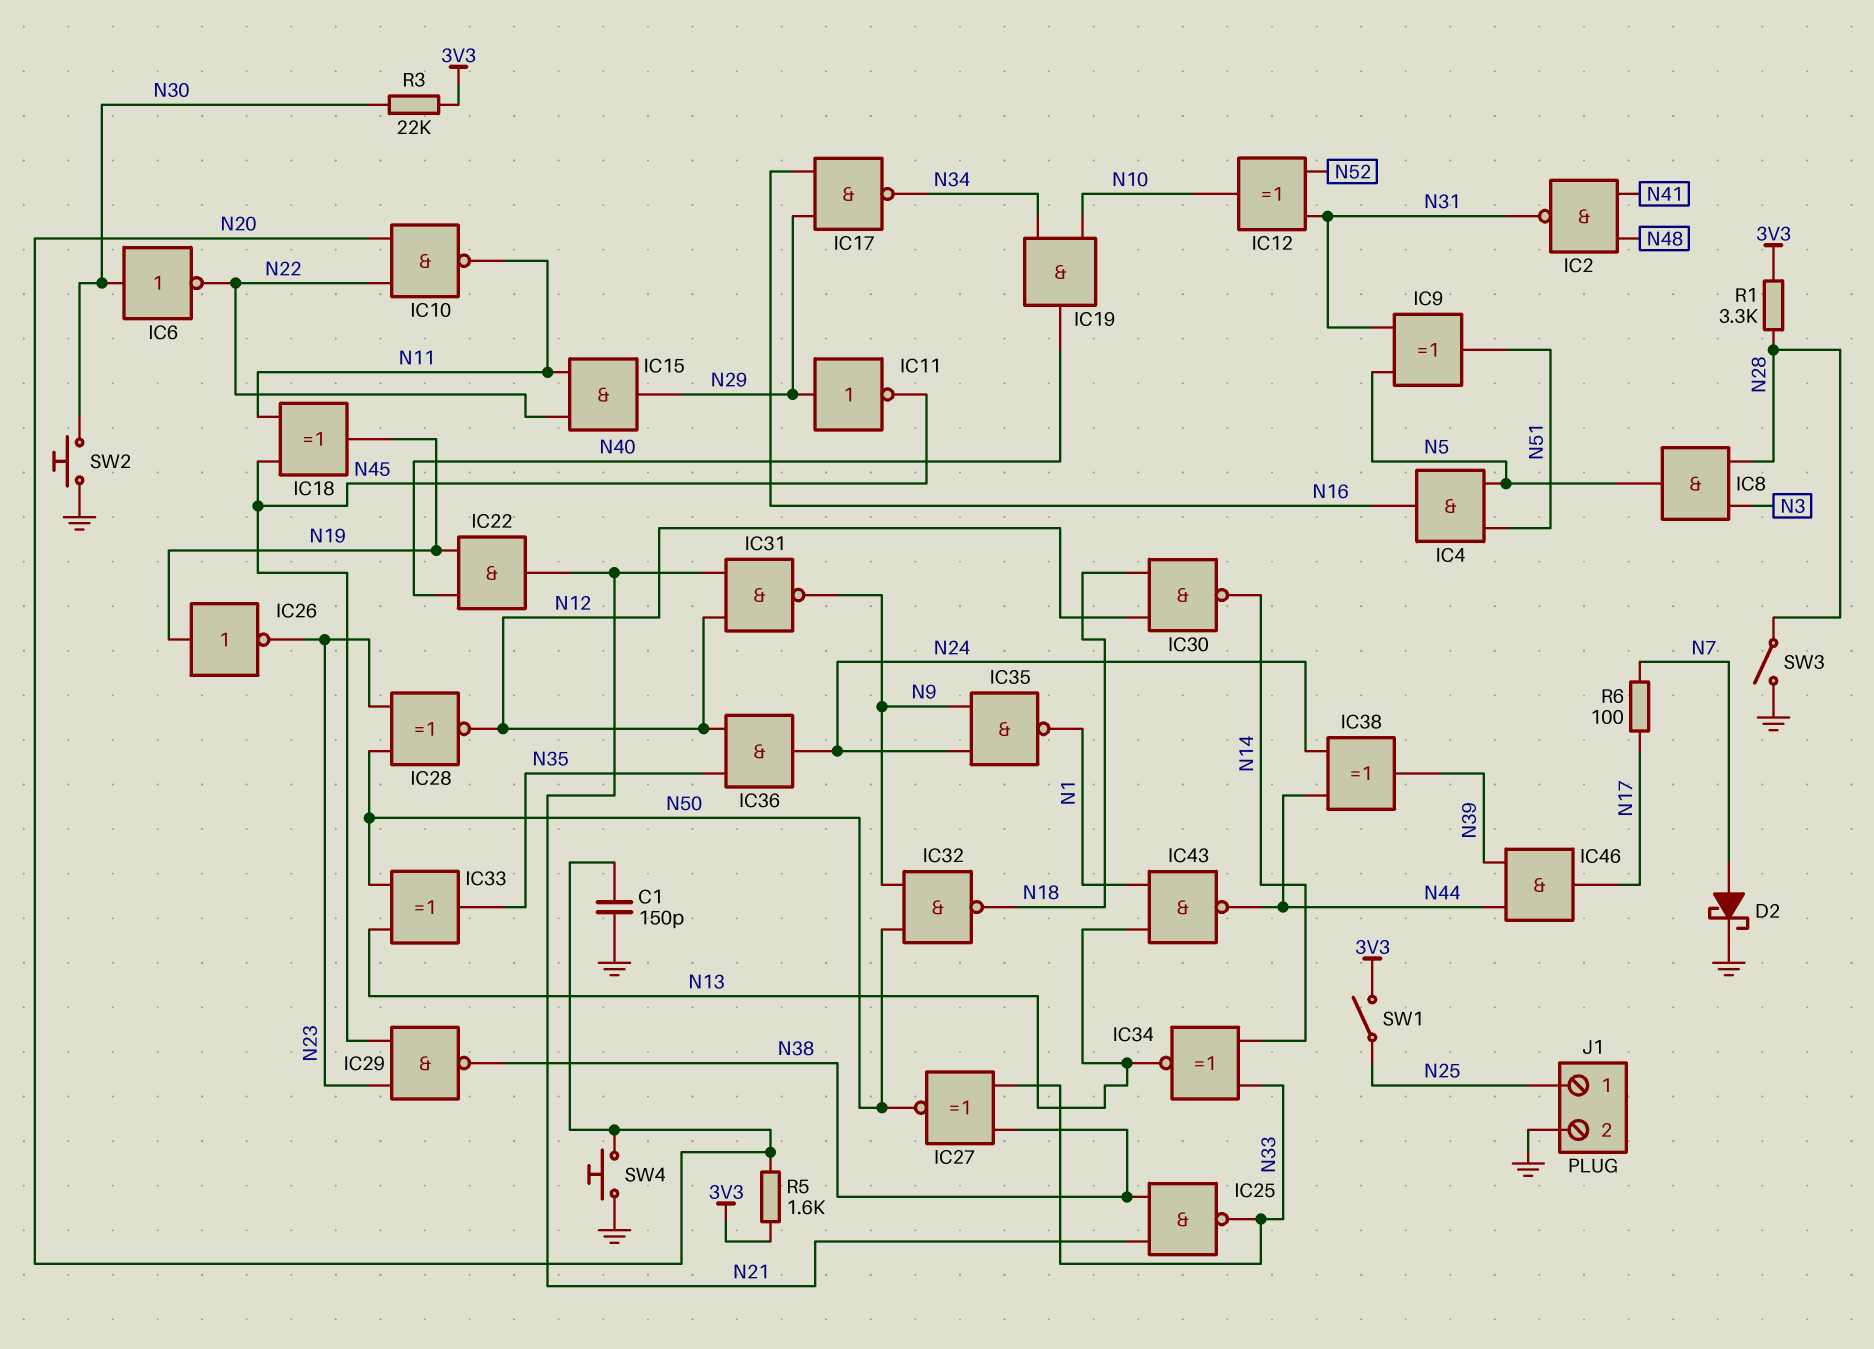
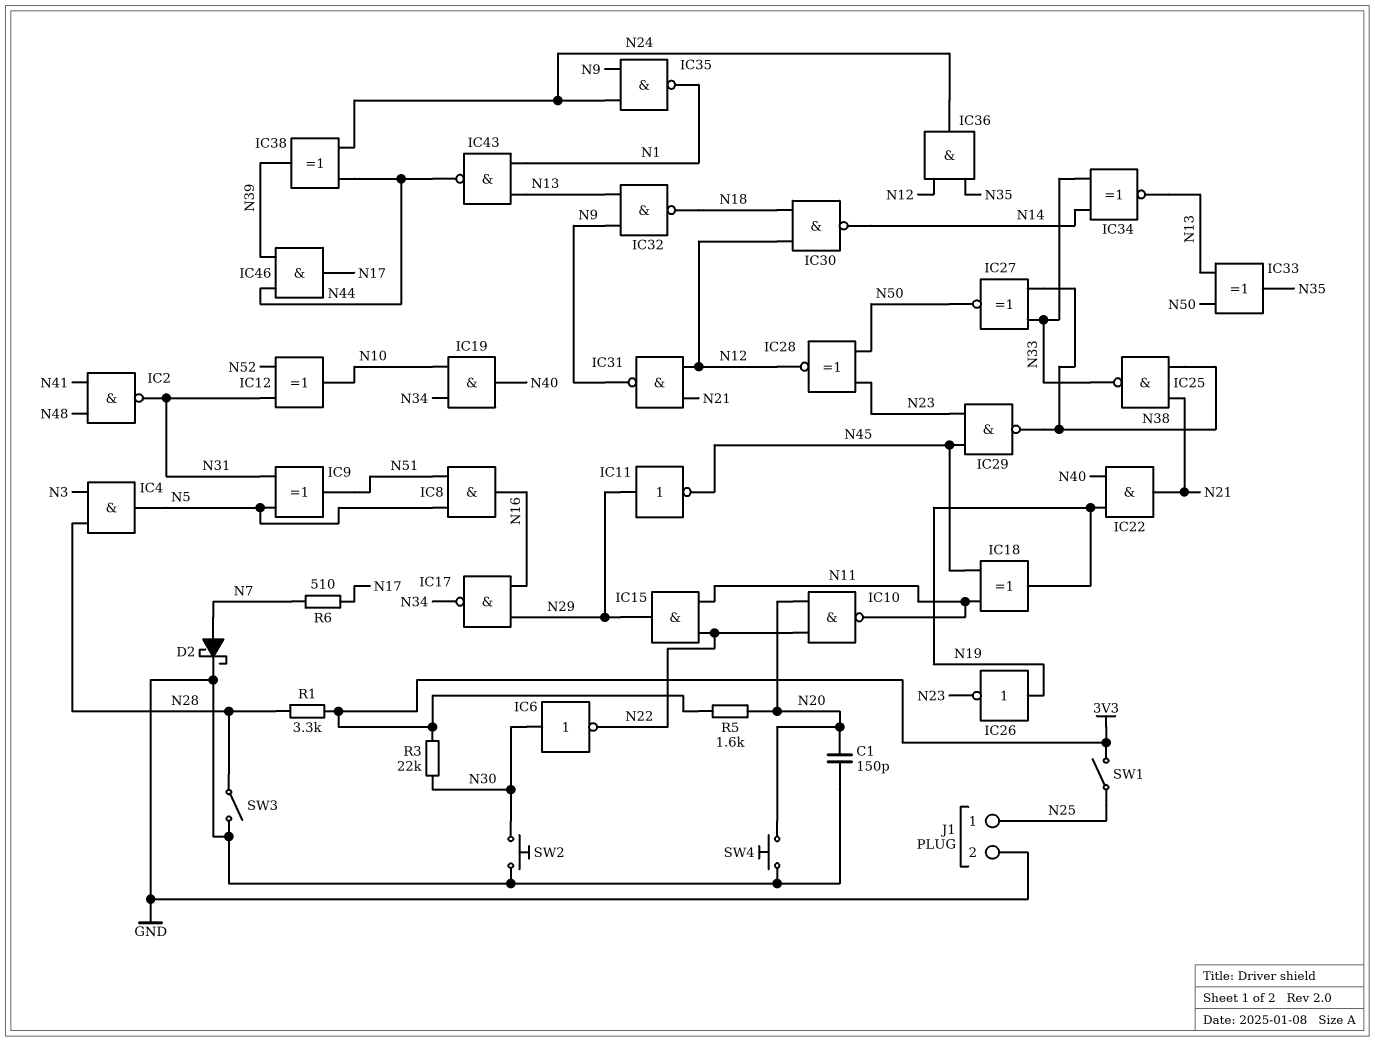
IC4: AND (in N5, in N51, out N16) -> AND (in N3, in N28, out N5)
IC8: AND (in N3, in N28, out N5) -> AND (in N5, in N51, out N16)
IC32: NAND (in N9, in N50, out N18) -> NAND (in N9, in N13, out N18)
R6: 100 (N7, N17) -> 510 (N7, N17)

